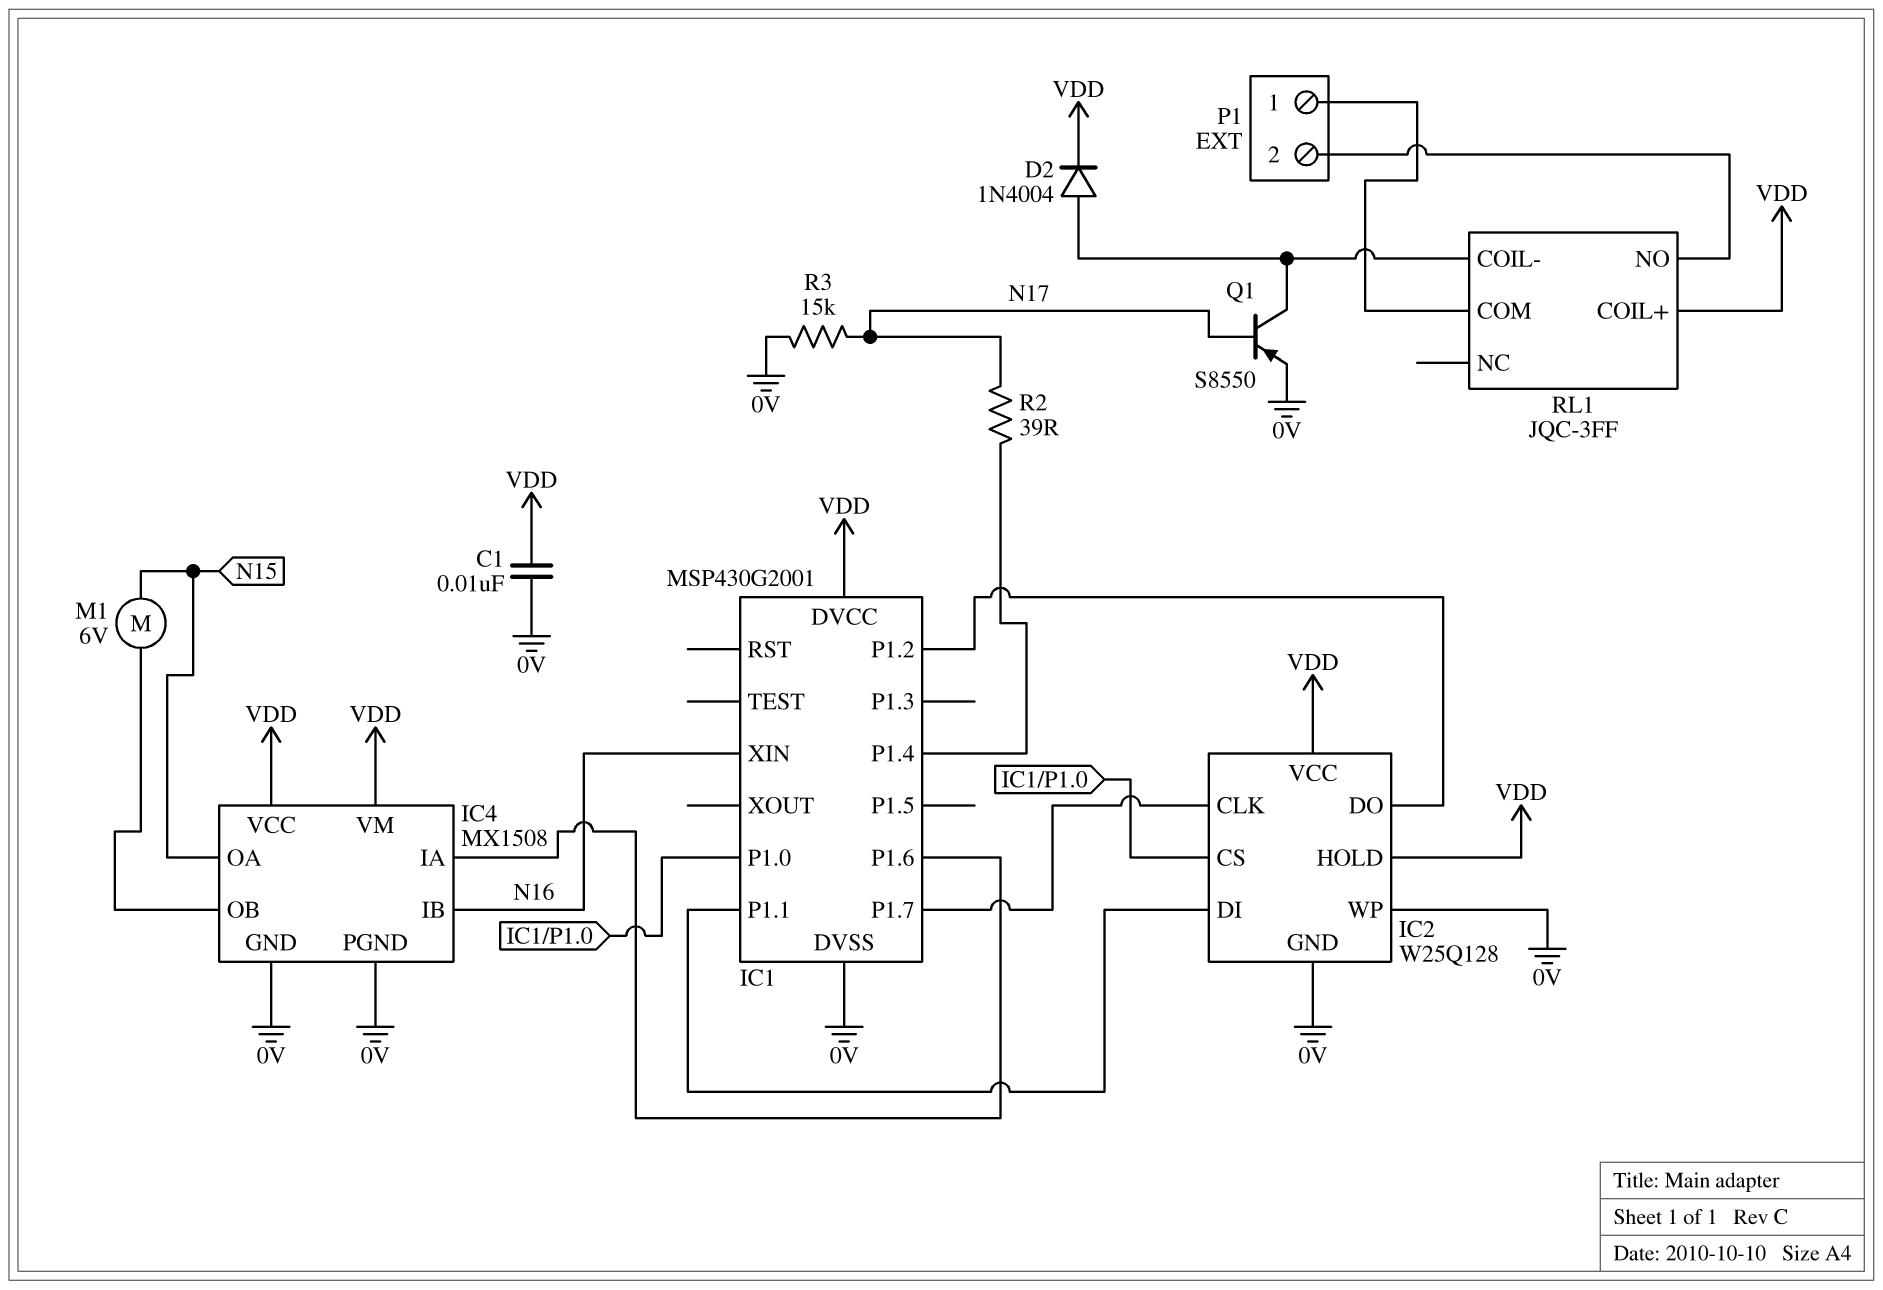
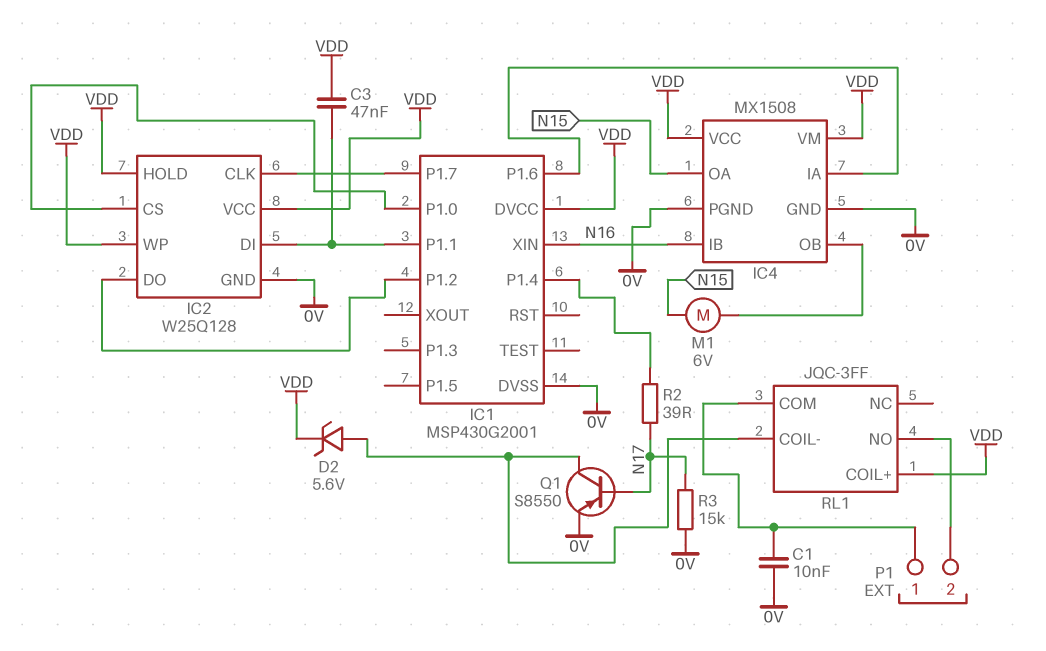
C1: 10nF (0V, VDD) -> 10nF (0V, P1/1)
C3: none -> 47nF (IC1/P1.1, VDD)
D2: diode 1N4004 (A RL1/COIL-, K VDD) -> zener 5.6V (A RL1/COIL-, K VDD)
IC2 pin WP: 0V -> VDD

